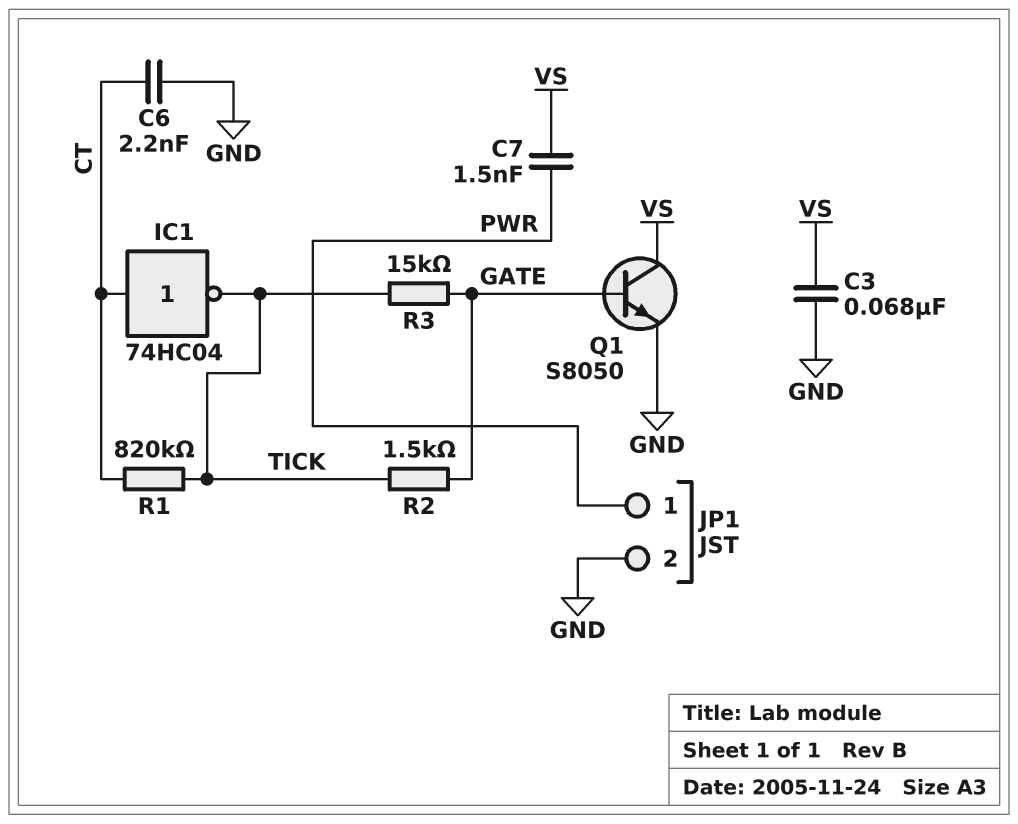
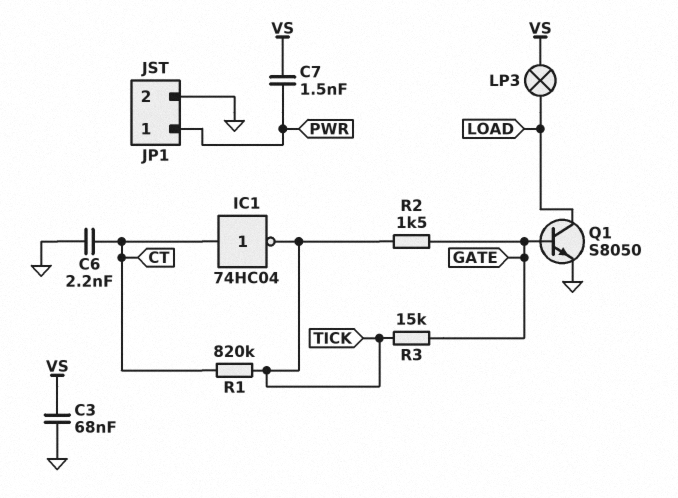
LP3: none -> lamp (LOAD, VS)
Q1: NPN S8050 (B GATE, C VS, E GND) -> NPN S8050 (B GATE, C LOAD, E GND)

